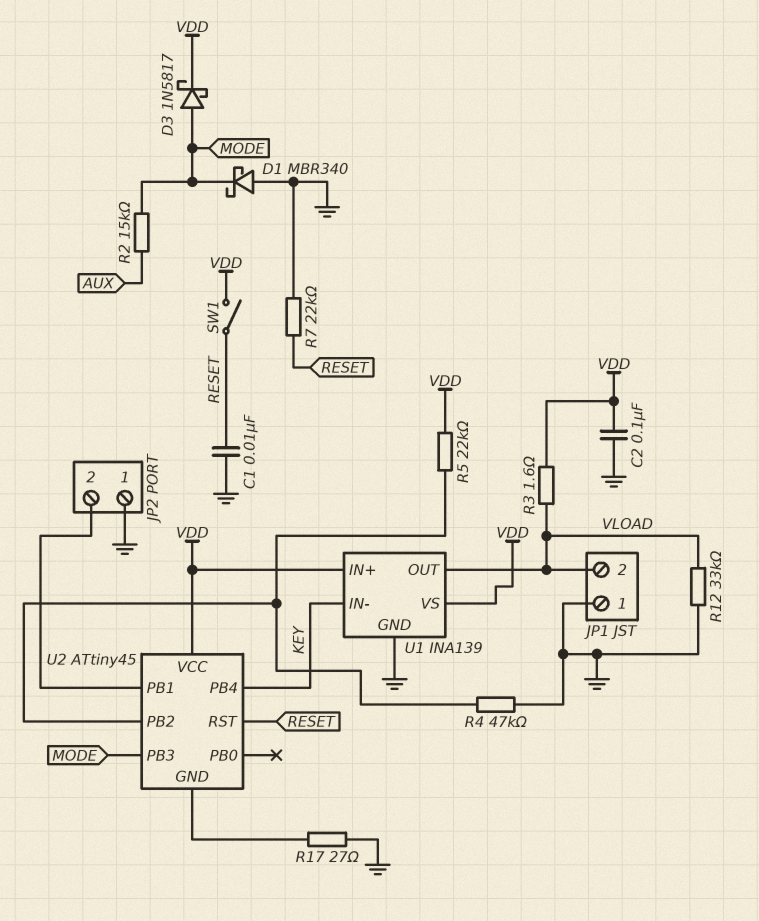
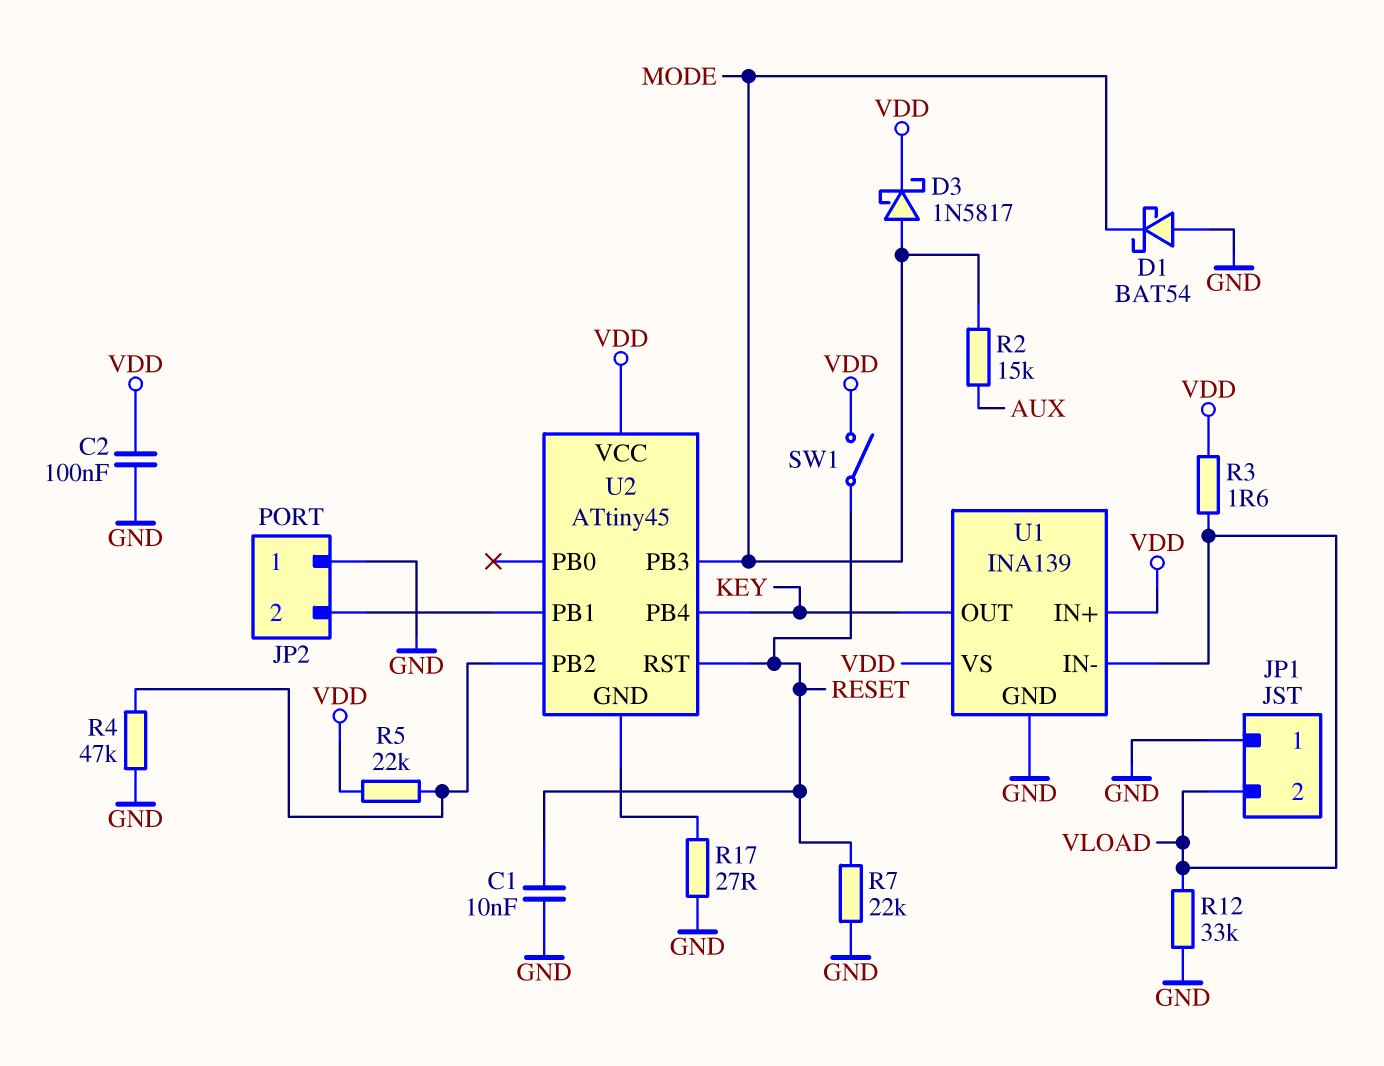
D1: schottky MBR340 (A GND, K MODE) -> schottky BAT54 (A GND, K MODE)
U1 pin IN-: KEY -> VLOAD
U1 pin OUT: VLOAD -> KEY

